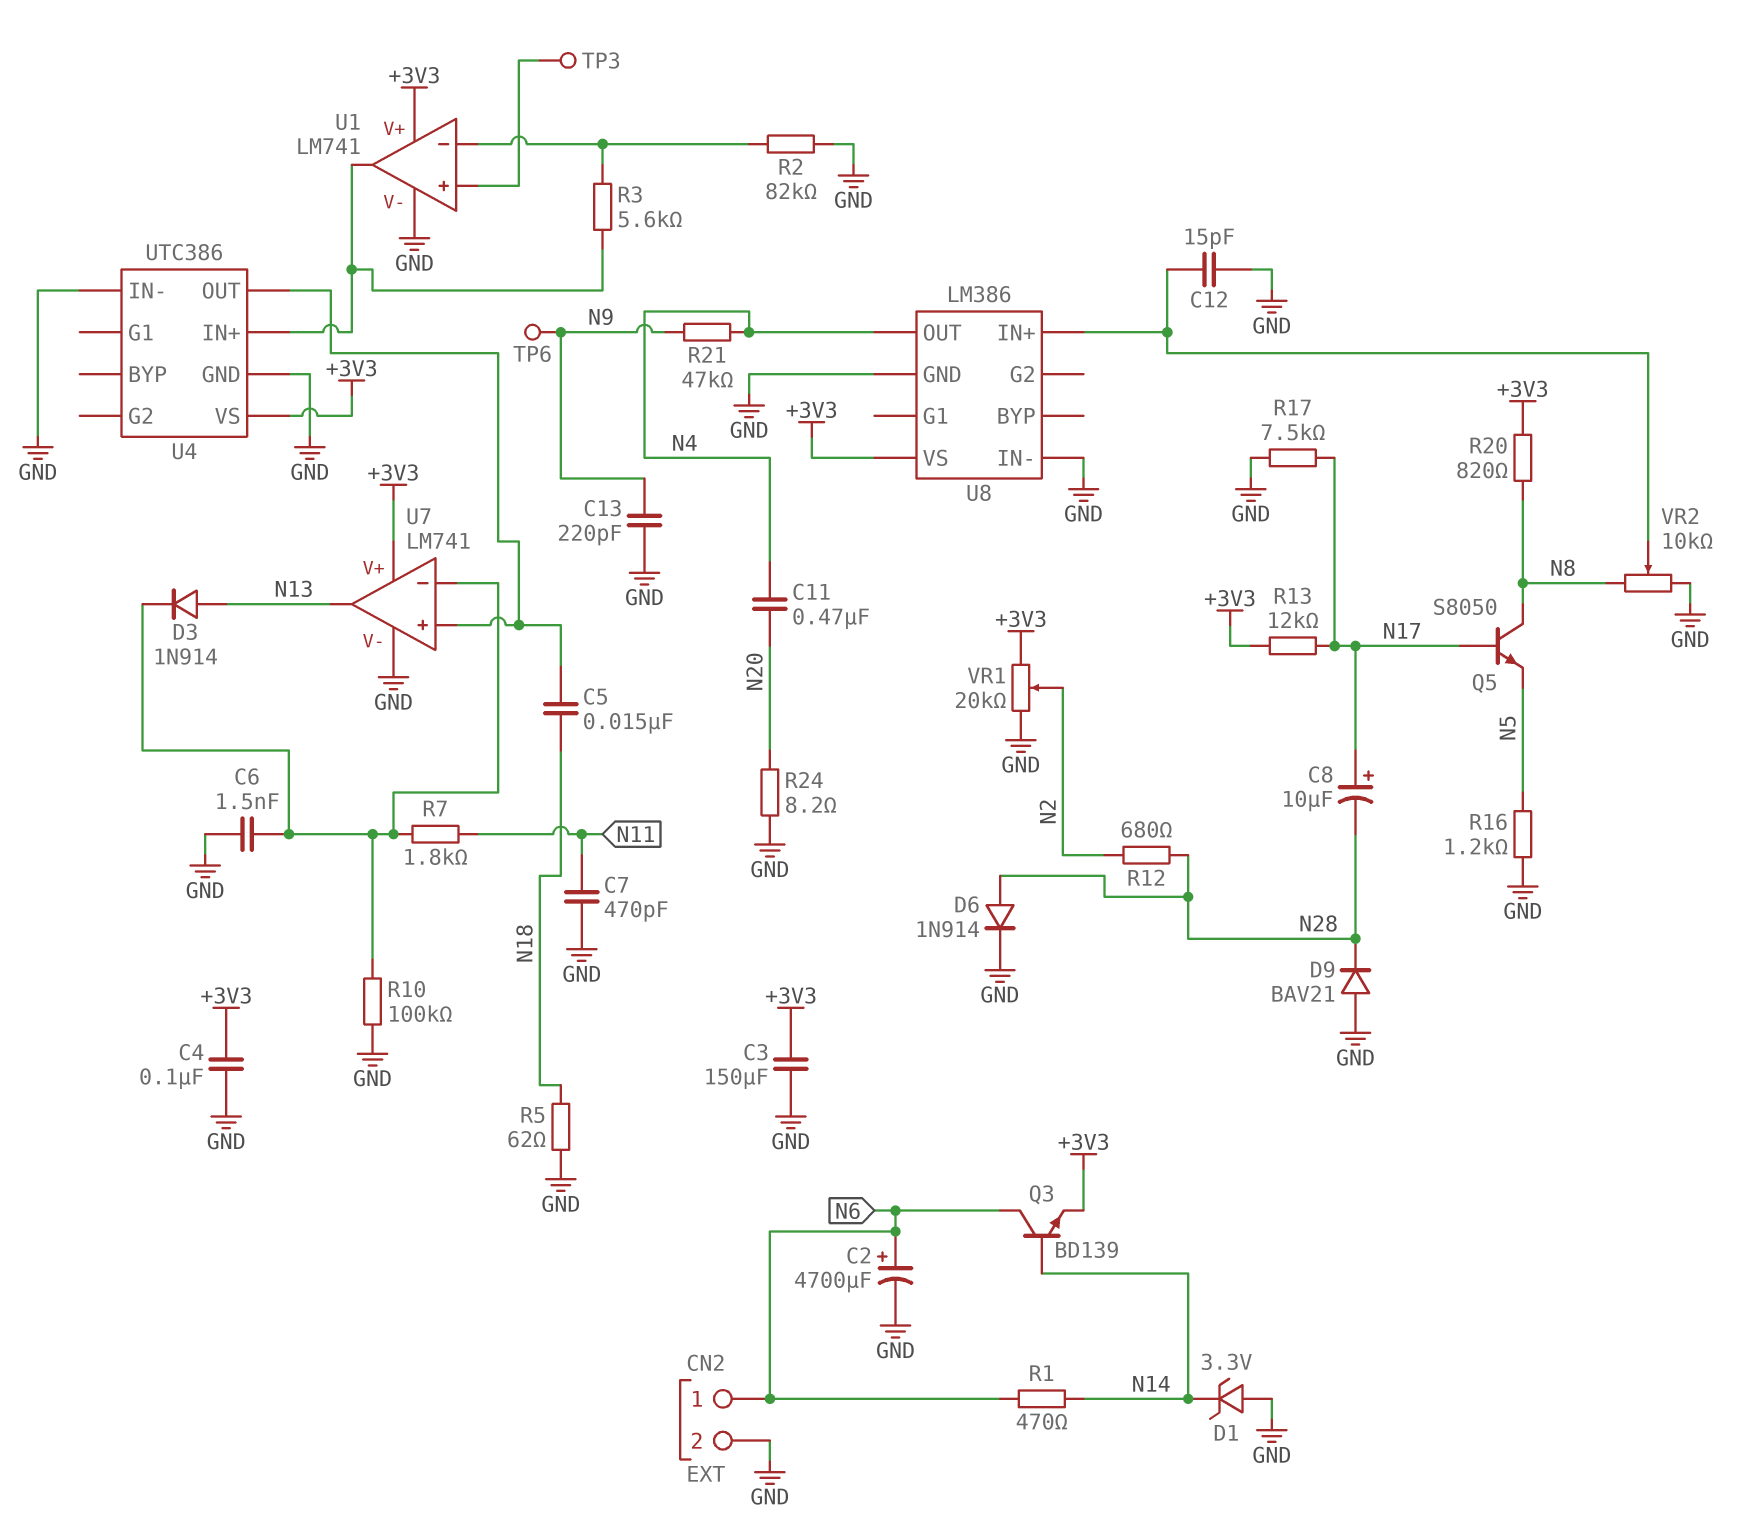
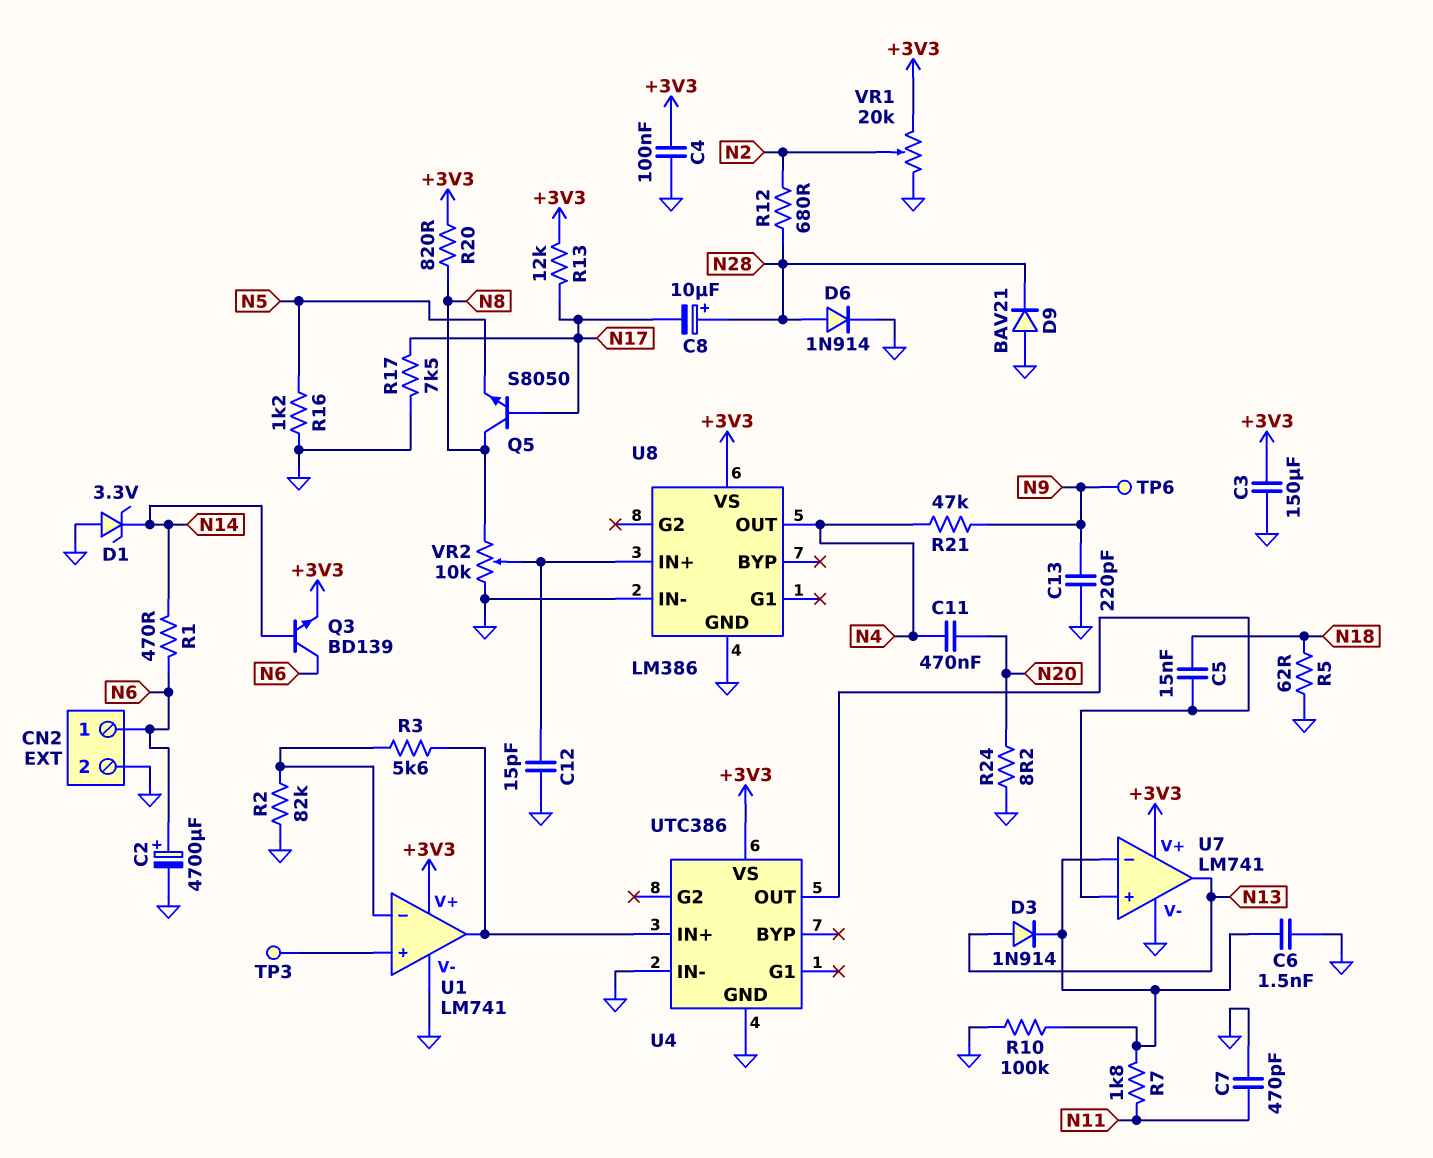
C8: 10uF (plus N17, minus N28) -> 10uF (plus N28, minus N17)

